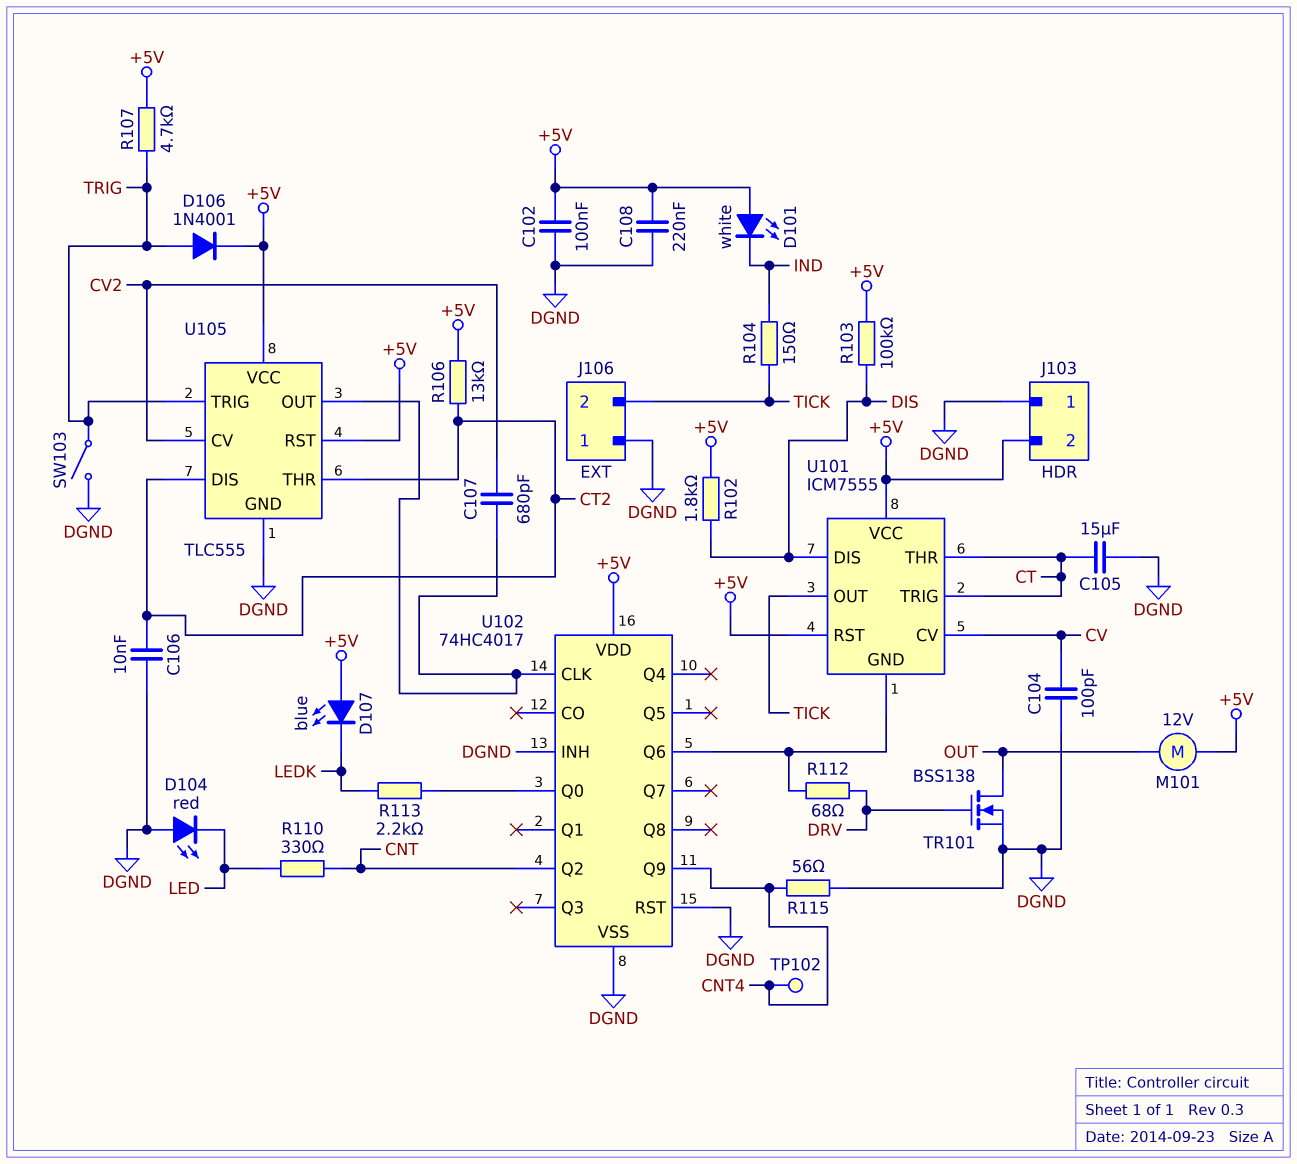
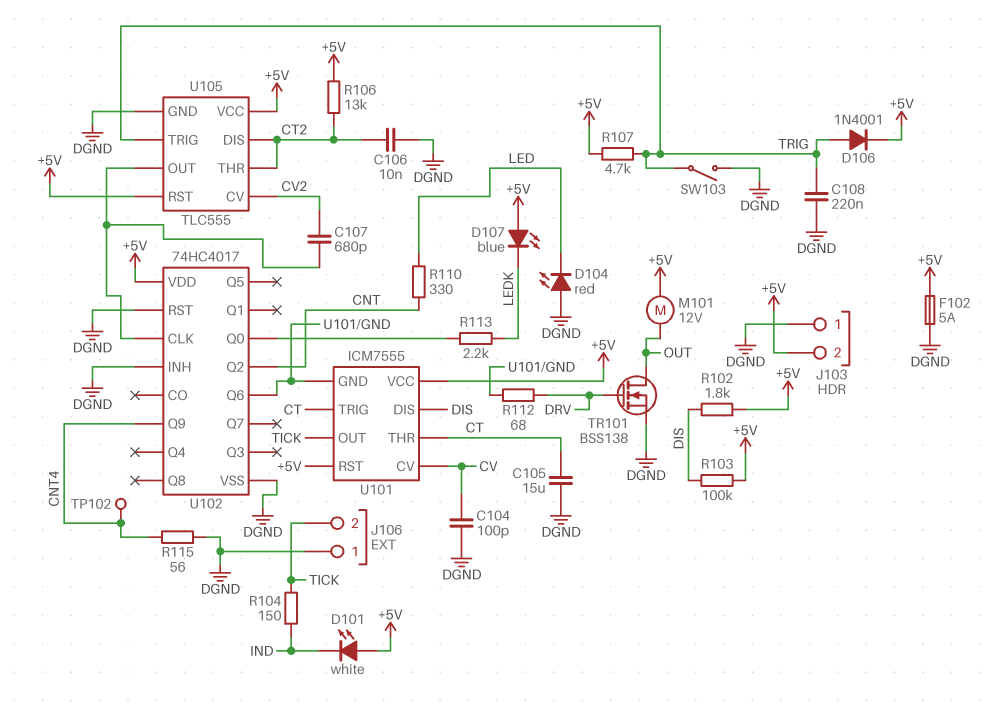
C102: 100nF (+5V, DGND) -> none
C108: 220nF (+5V, DGND) -> 220nF (DGND, TRIG)
F102: none -> 5A (+5V, DGND)

